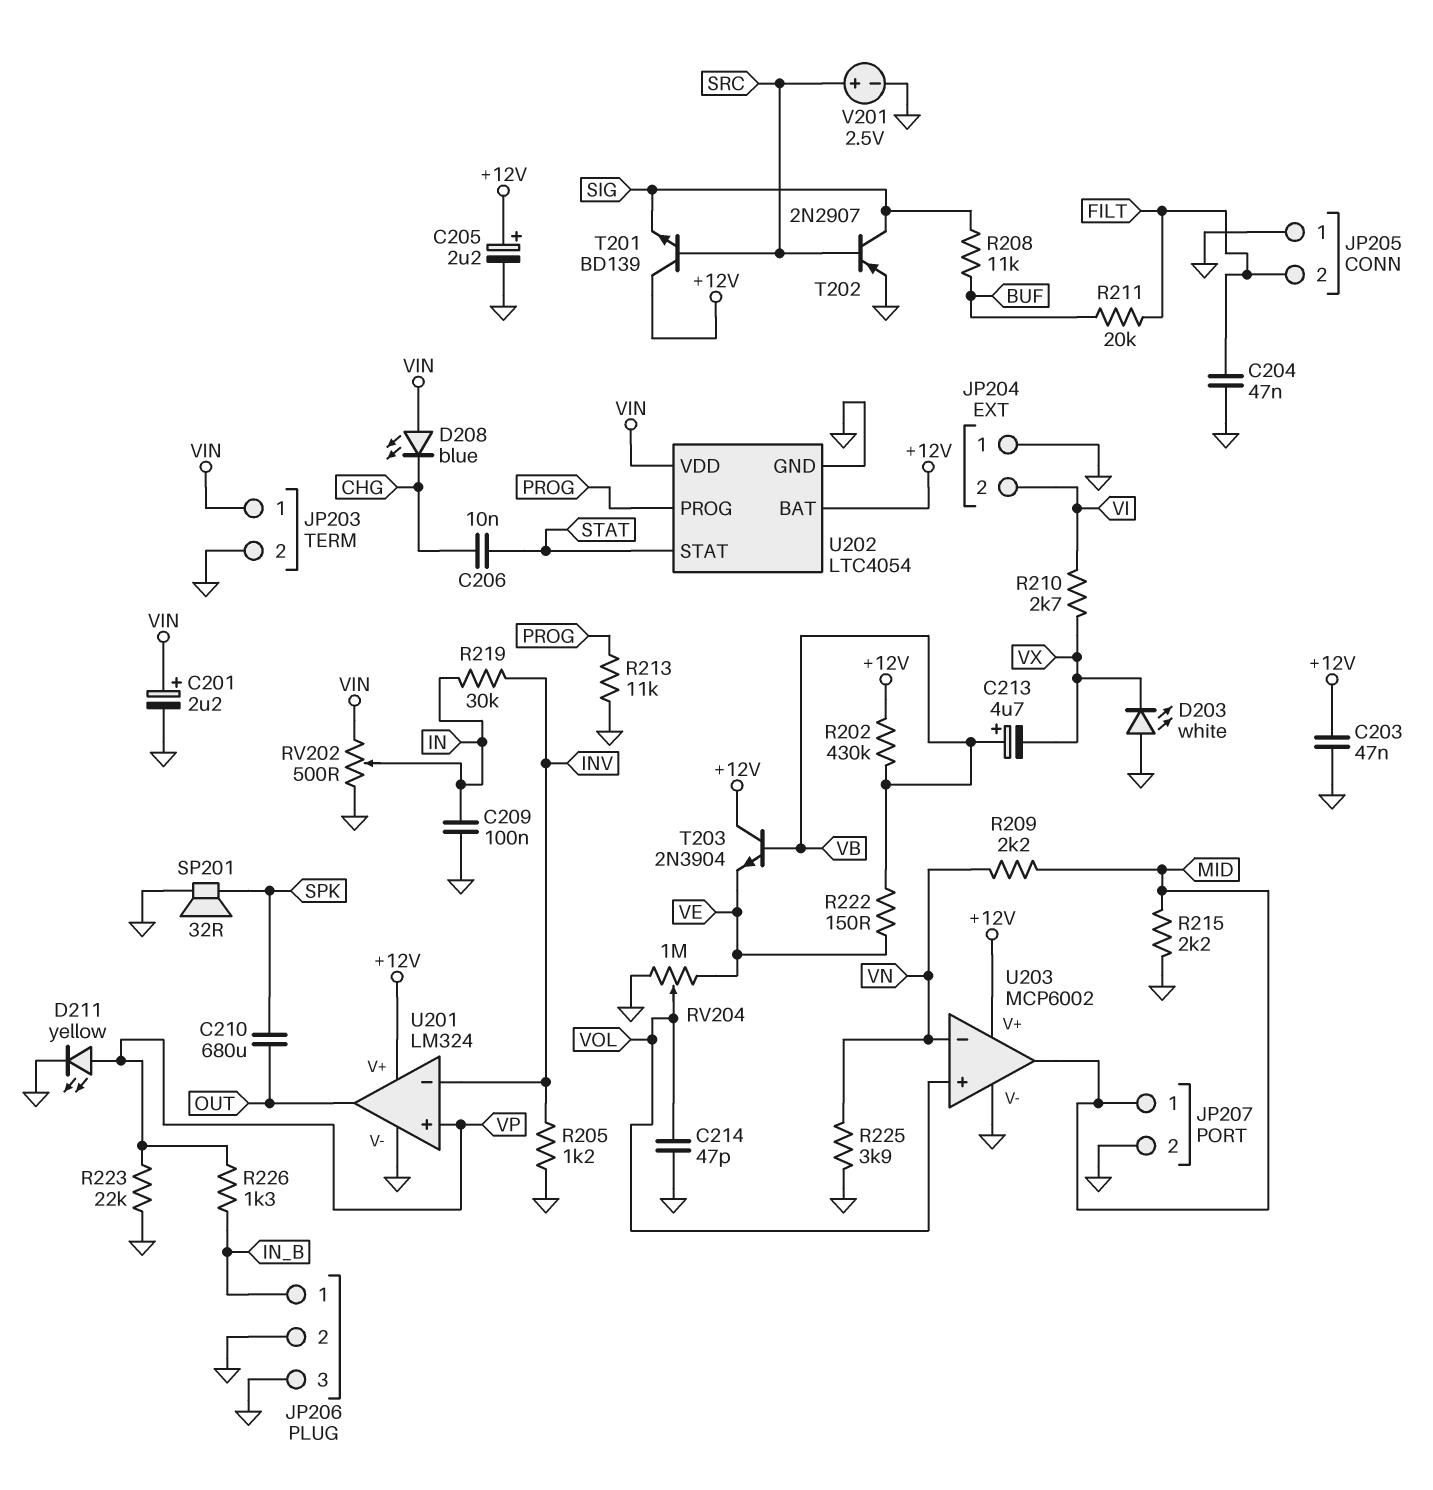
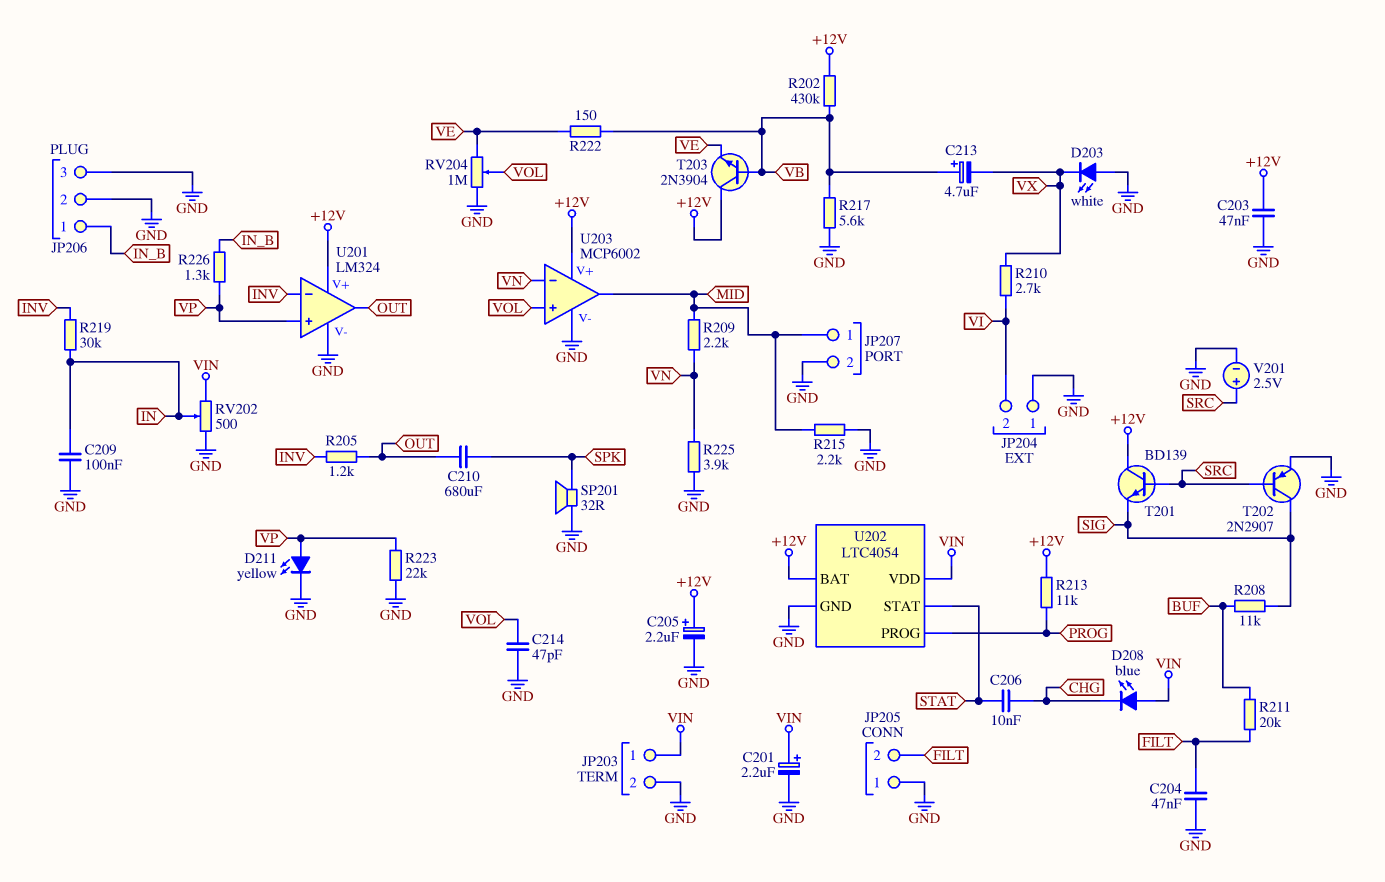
R205: 1.2k (GND, INV) -> 1.2k (INV, OUT)
R213: 11k (GND, PROG) -> 11k (+12V, PROG)
R217: none -> 5.6k (GND, VB)

